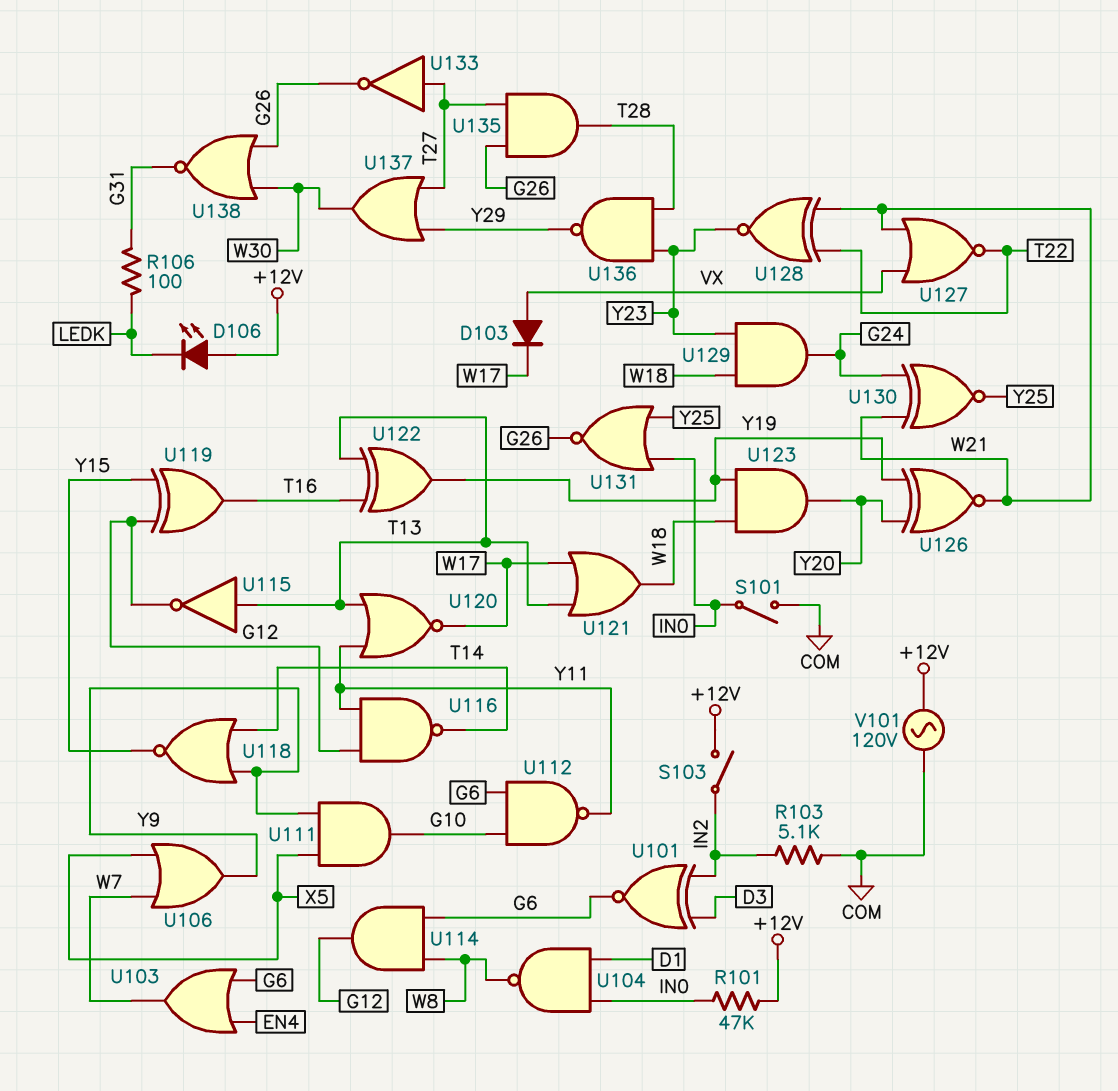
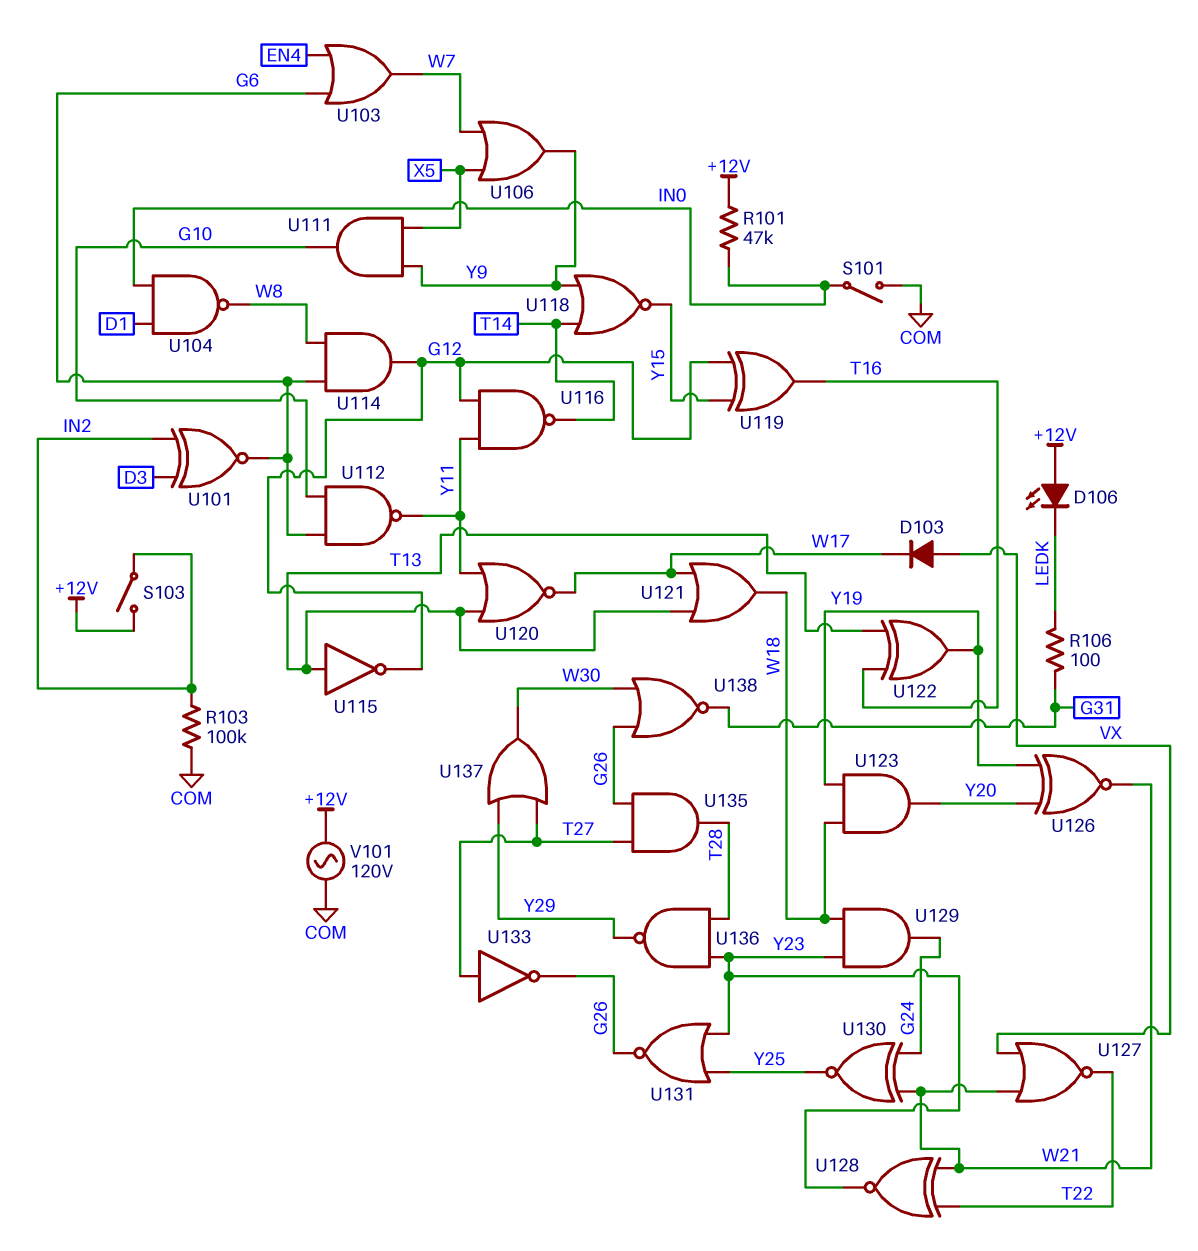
R103: 5.1k (COM, IN2) -> 100k (COM, IN2)
U131: NOR (in IN0, in Y25, out G26) -> NOR (in Y23, in Y25, out G26)

